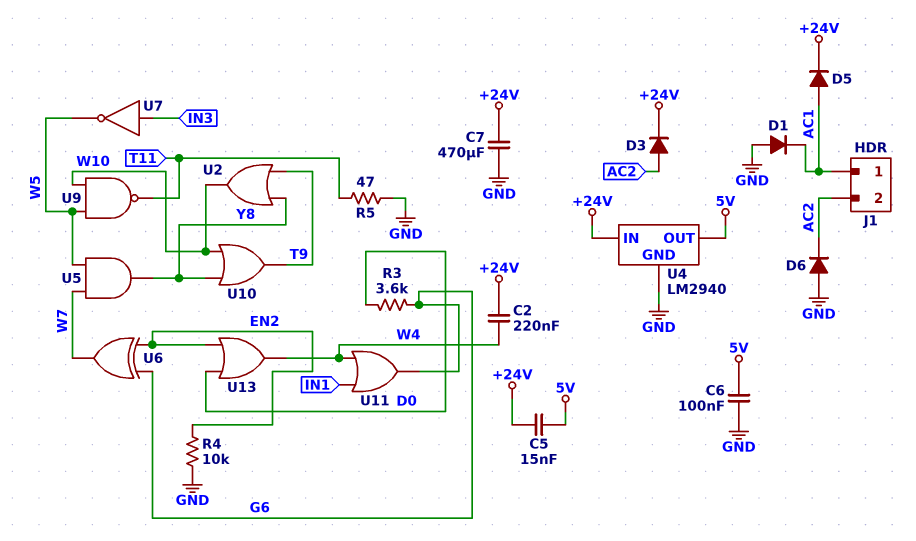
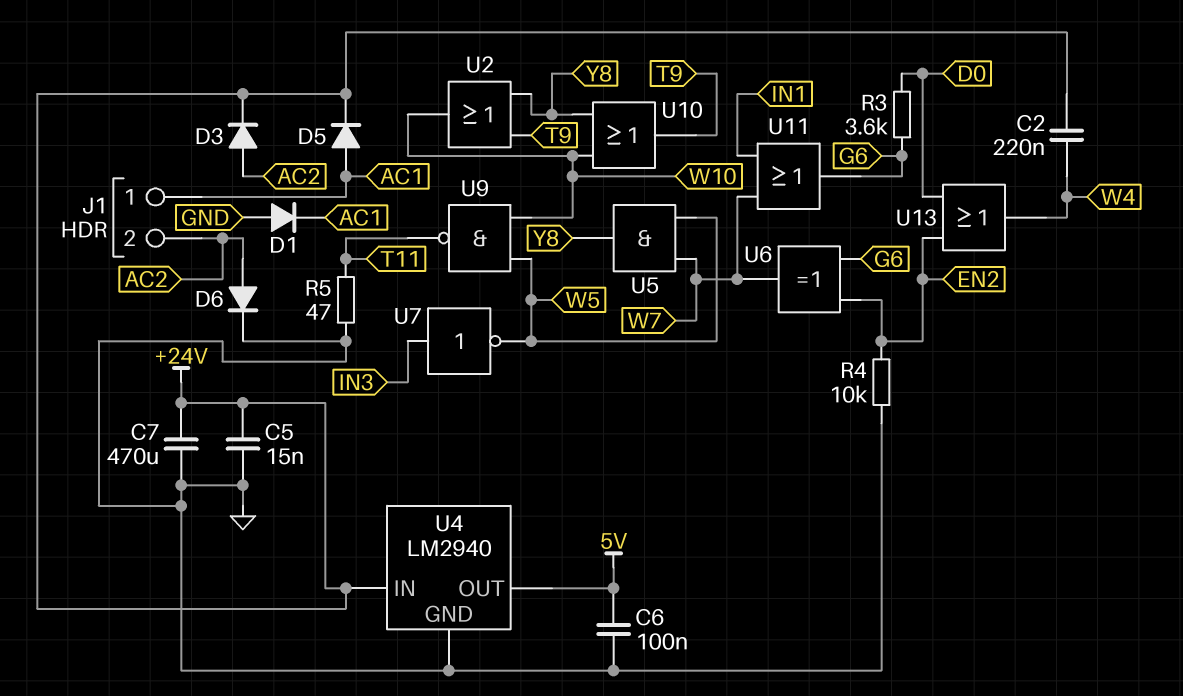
C5: 15nF (+24V, 5V) -> 15nF (+24V, GND)
D6: diode (A GND, K AC2) -> diode (A AC2, K GND)
U11: OR (in IN1, in W4, out G6) -> OR (in IN1, in W7, out G6)

